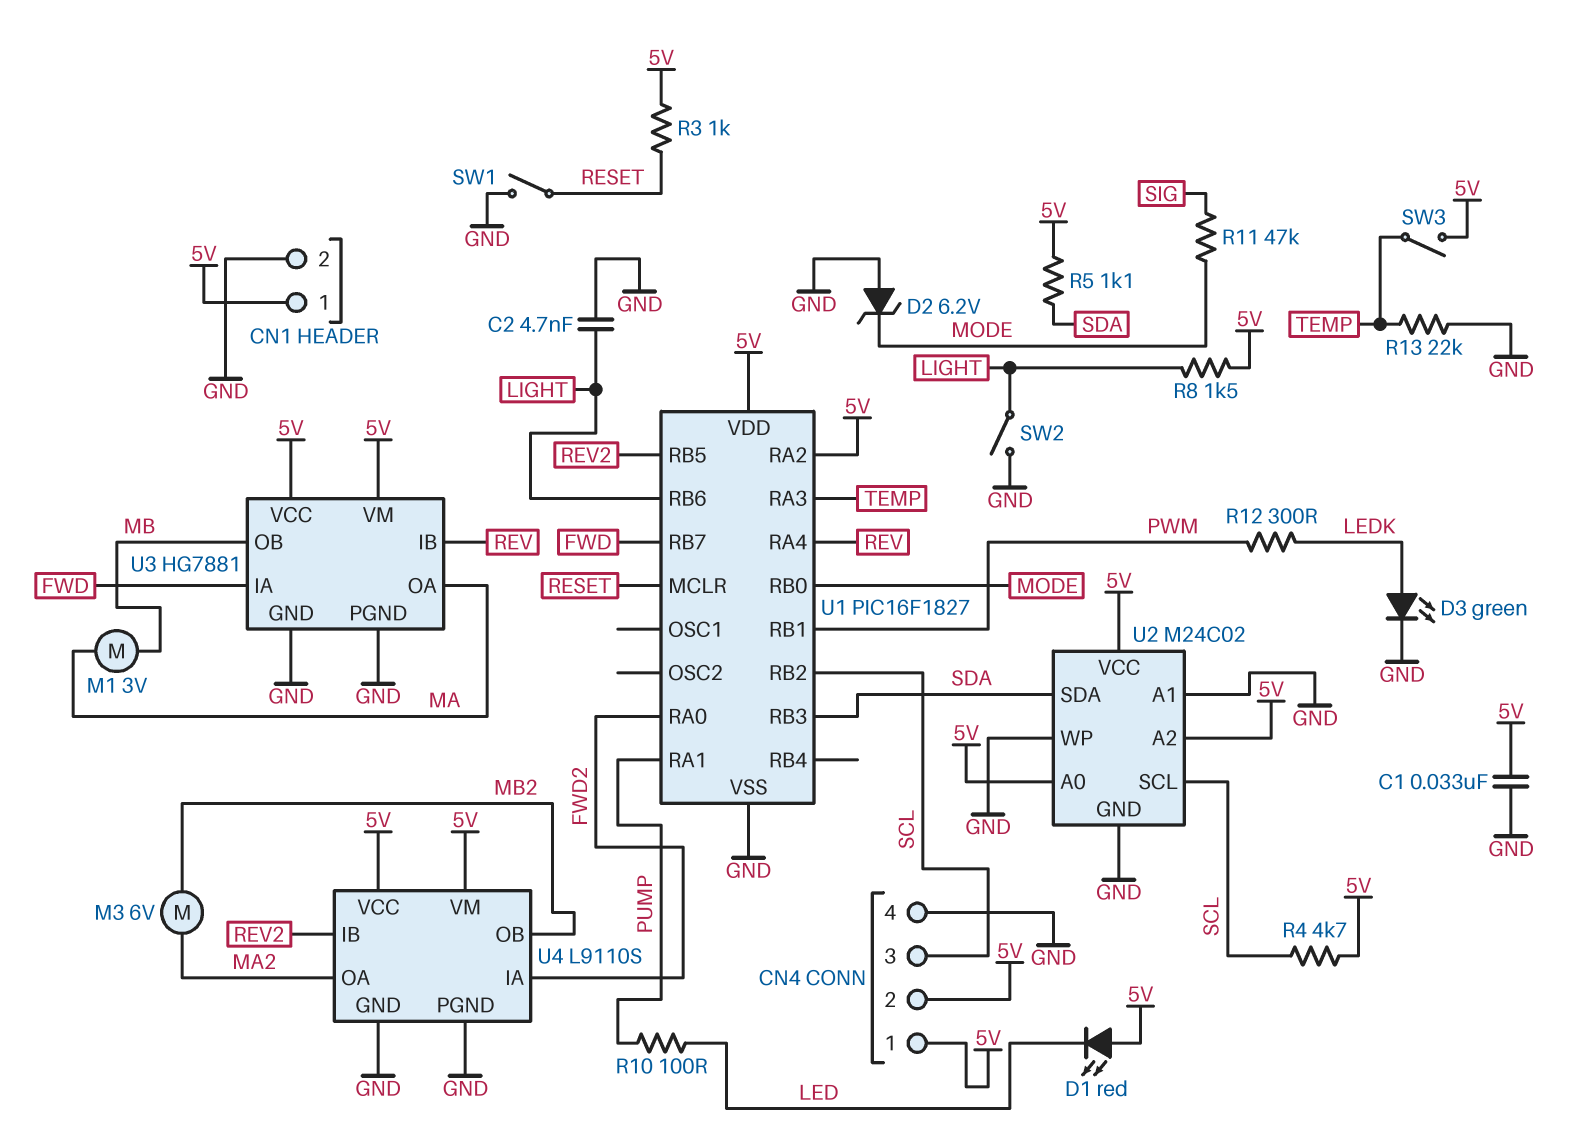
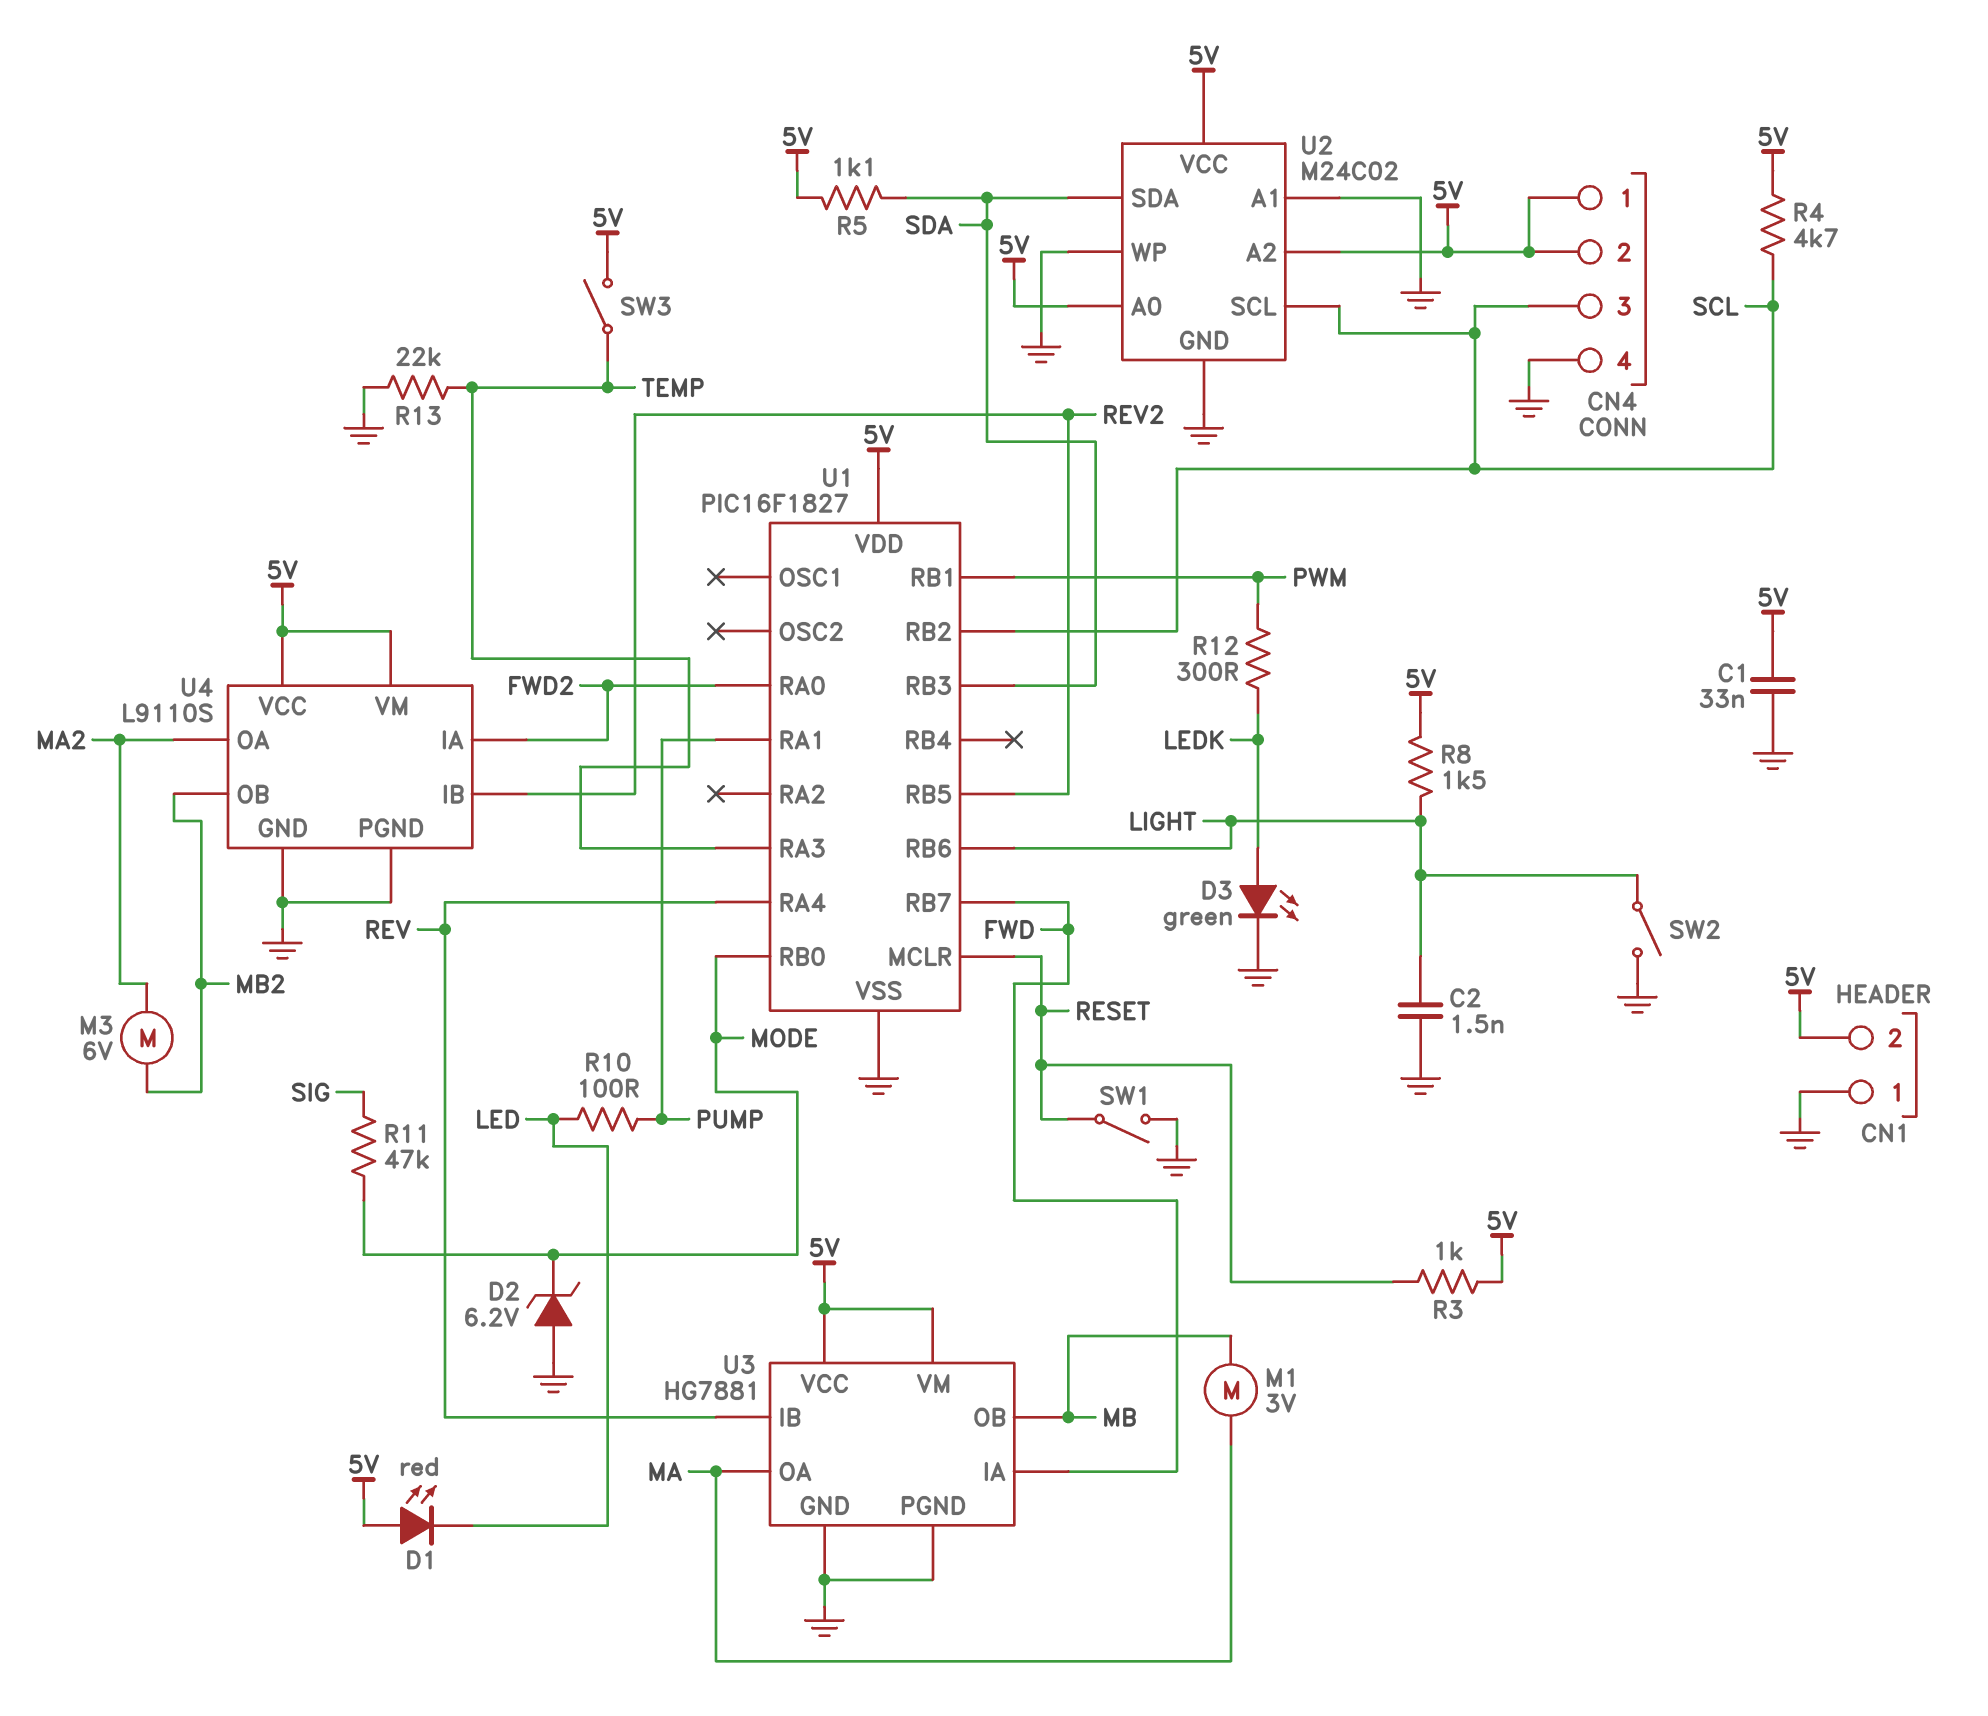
C2: 4.7nF (GND, LIGHT) -> 1.5nF (GND, LIGHT)
CN1 pin 1: 5V -> GND
CN1 pin 2: GND -> 5V
U1 pin RA2: 5V -> none

